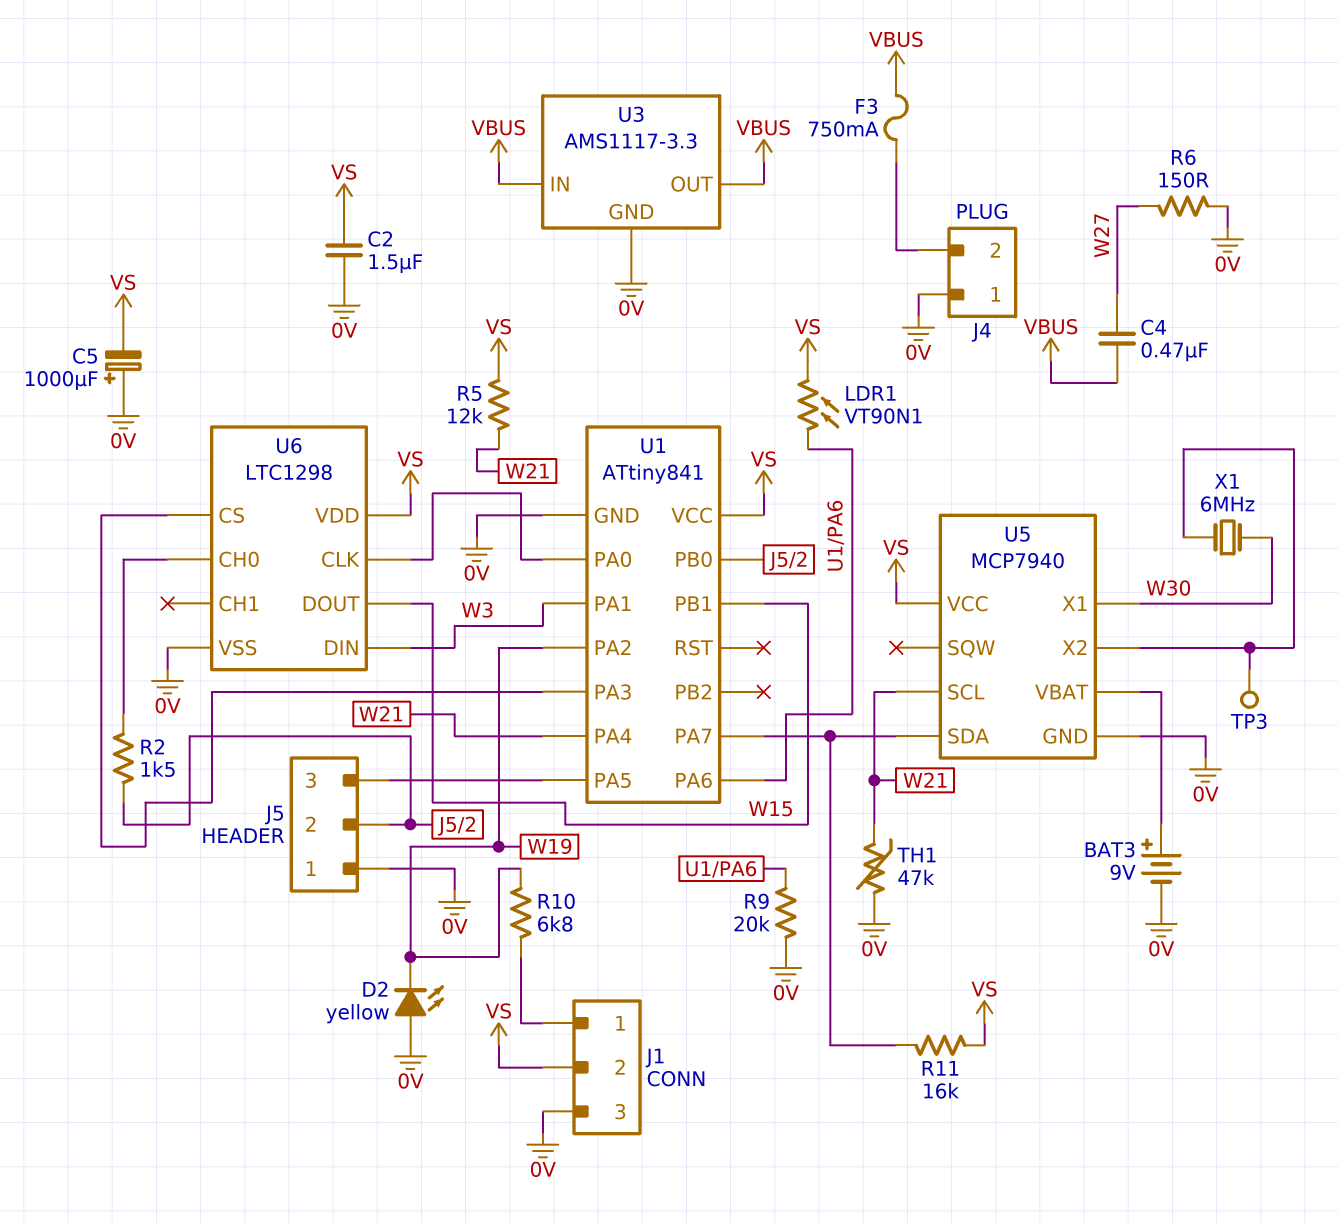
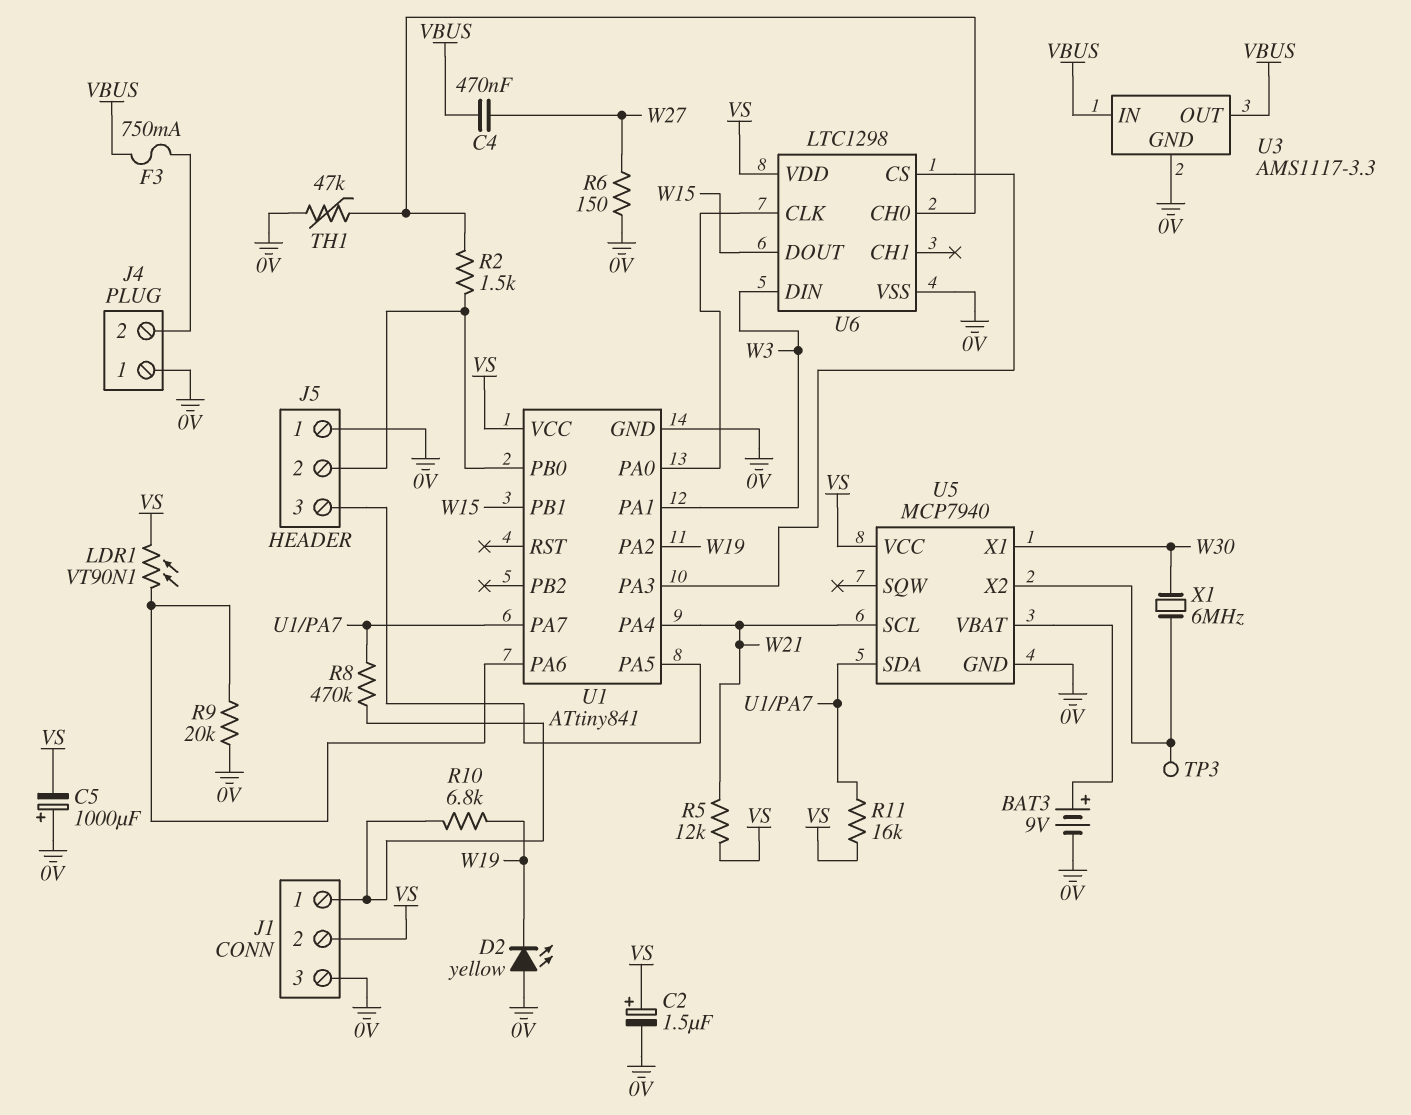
C2: 1.5uF (0V, VS) -> 1.5uF (plus VS, minus 0V)
R8: none -> 470k (J1/1, U1/PA7)
TH1: 47k (0V, W21) -> 47k (0V, U6/CH0)

